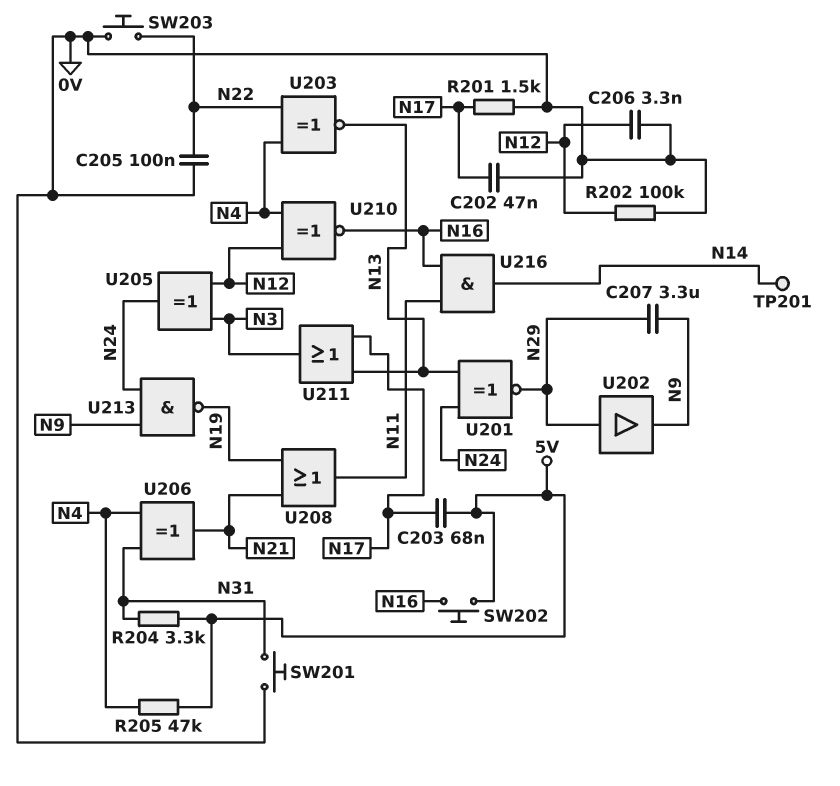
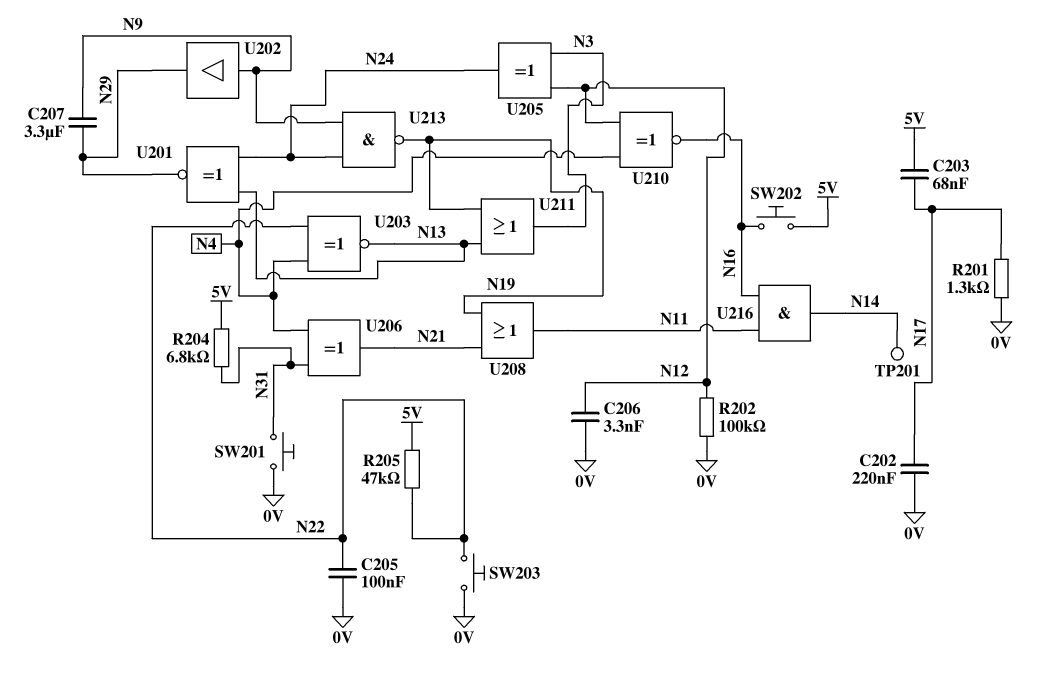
C202: 47nF (0V, N17) -> 220nF (0V, N17)
R201: 1.5k (0V, N17) -> 1.3k (0V, N17)
R204: 3.3k (5V, N31) -> 6.8k (5V, N31)
R205: 47k (5V, N4) -> 47k (5V, N22)
U202: buffer (in N29, out N9) -> buffer (in N9, out N29)
U211: OR (in N13, in N17, out N3) -> OR (in N13, in N19, out N3)

